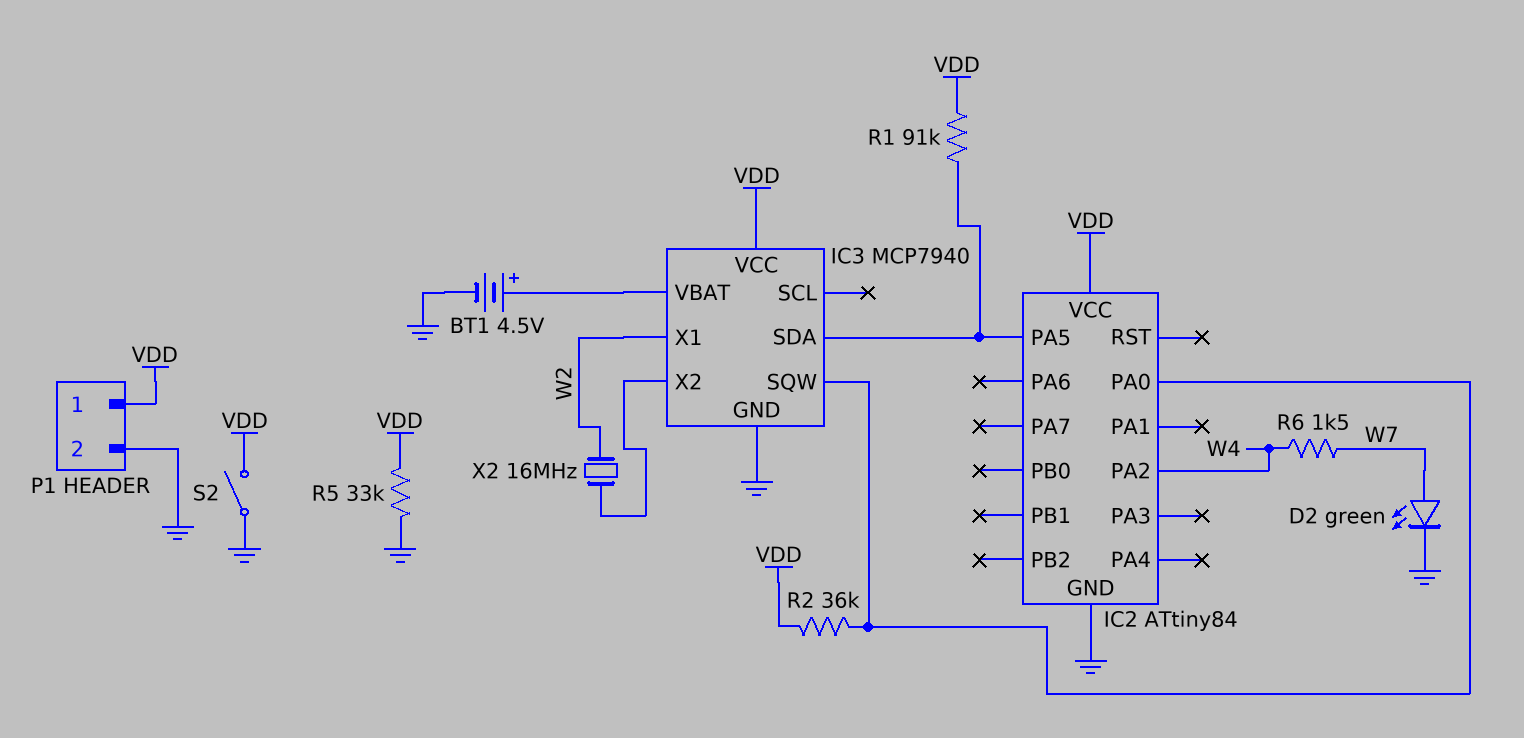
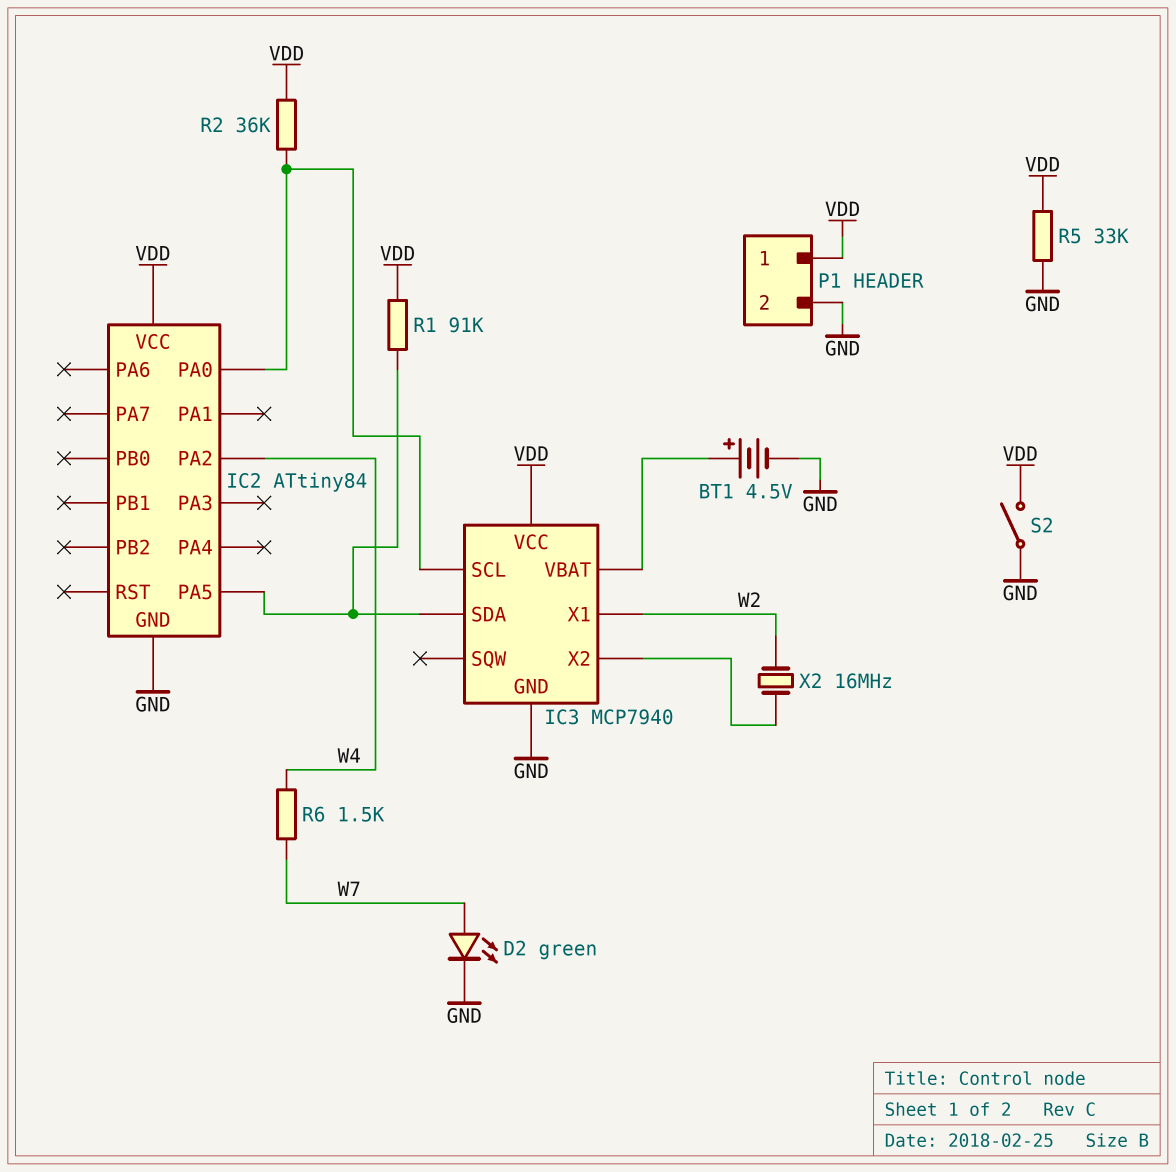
IC3 pin SCL: none -> IC2/PA0
IC3 pin SQW: IC2/PA0 -> none

